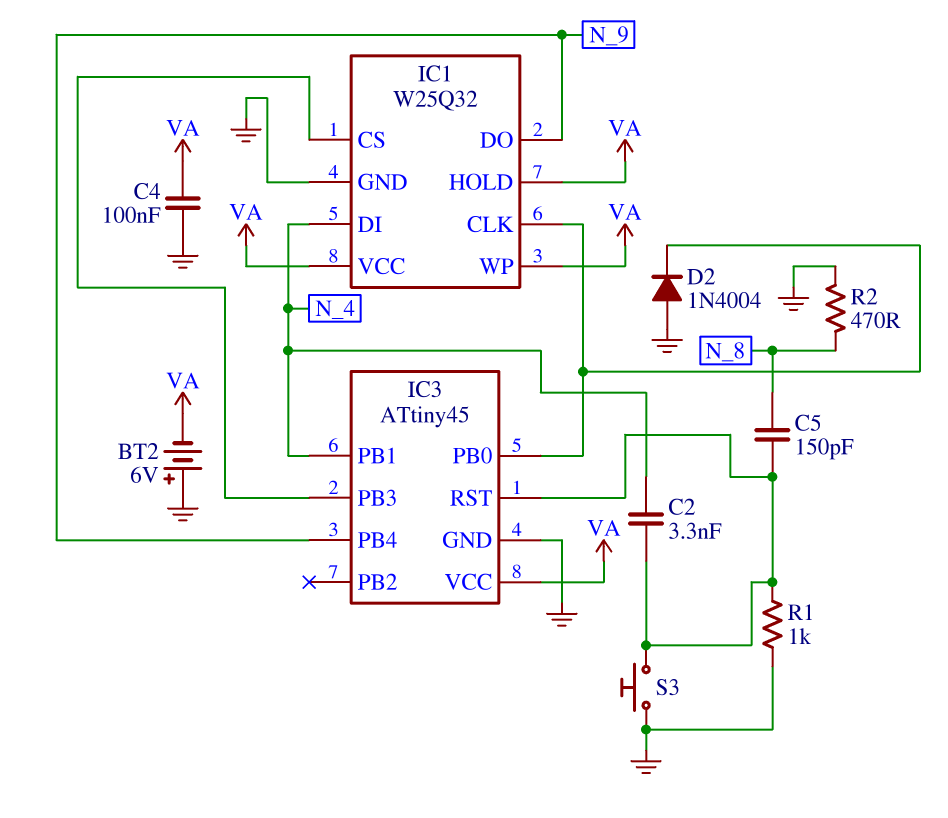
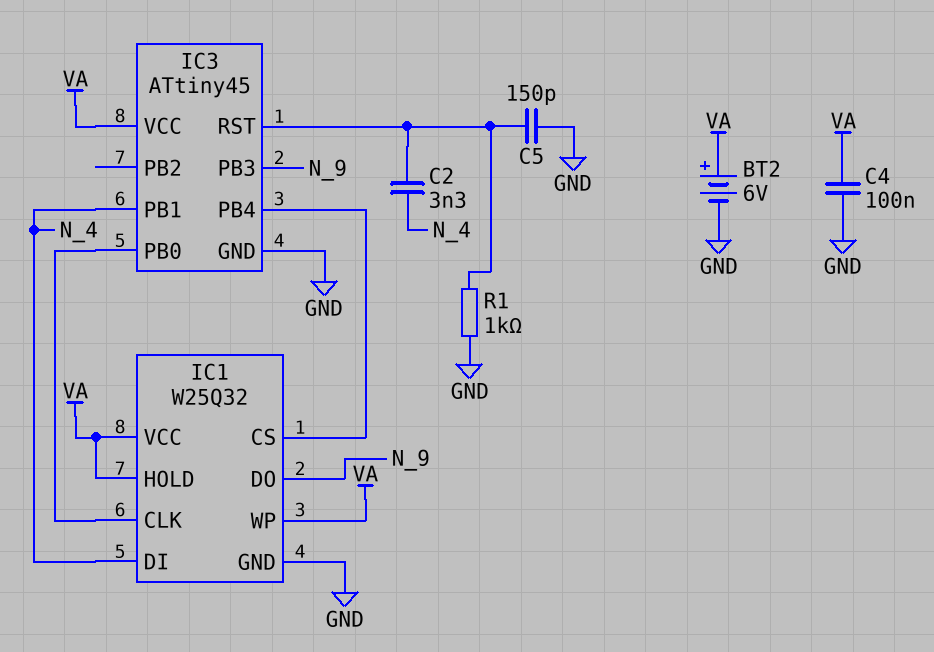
BT2: 6V (plus GND, minus VA) -> 6V (plus VA, minus GND)
C5: 150pF (IC3/RST, N_8) -> 150pF (GND, IC3/RST)
D2: diode 1N4004 (A GND, K IC1/CLK) -> none
IC3 pin PB3: IC1/CS -> N_9
IC3 pin PB4: N_9 -> IC1/CS
R2: 470 (GND, N_8) -> none
S3: button (GND, IC3/RST) -> none

